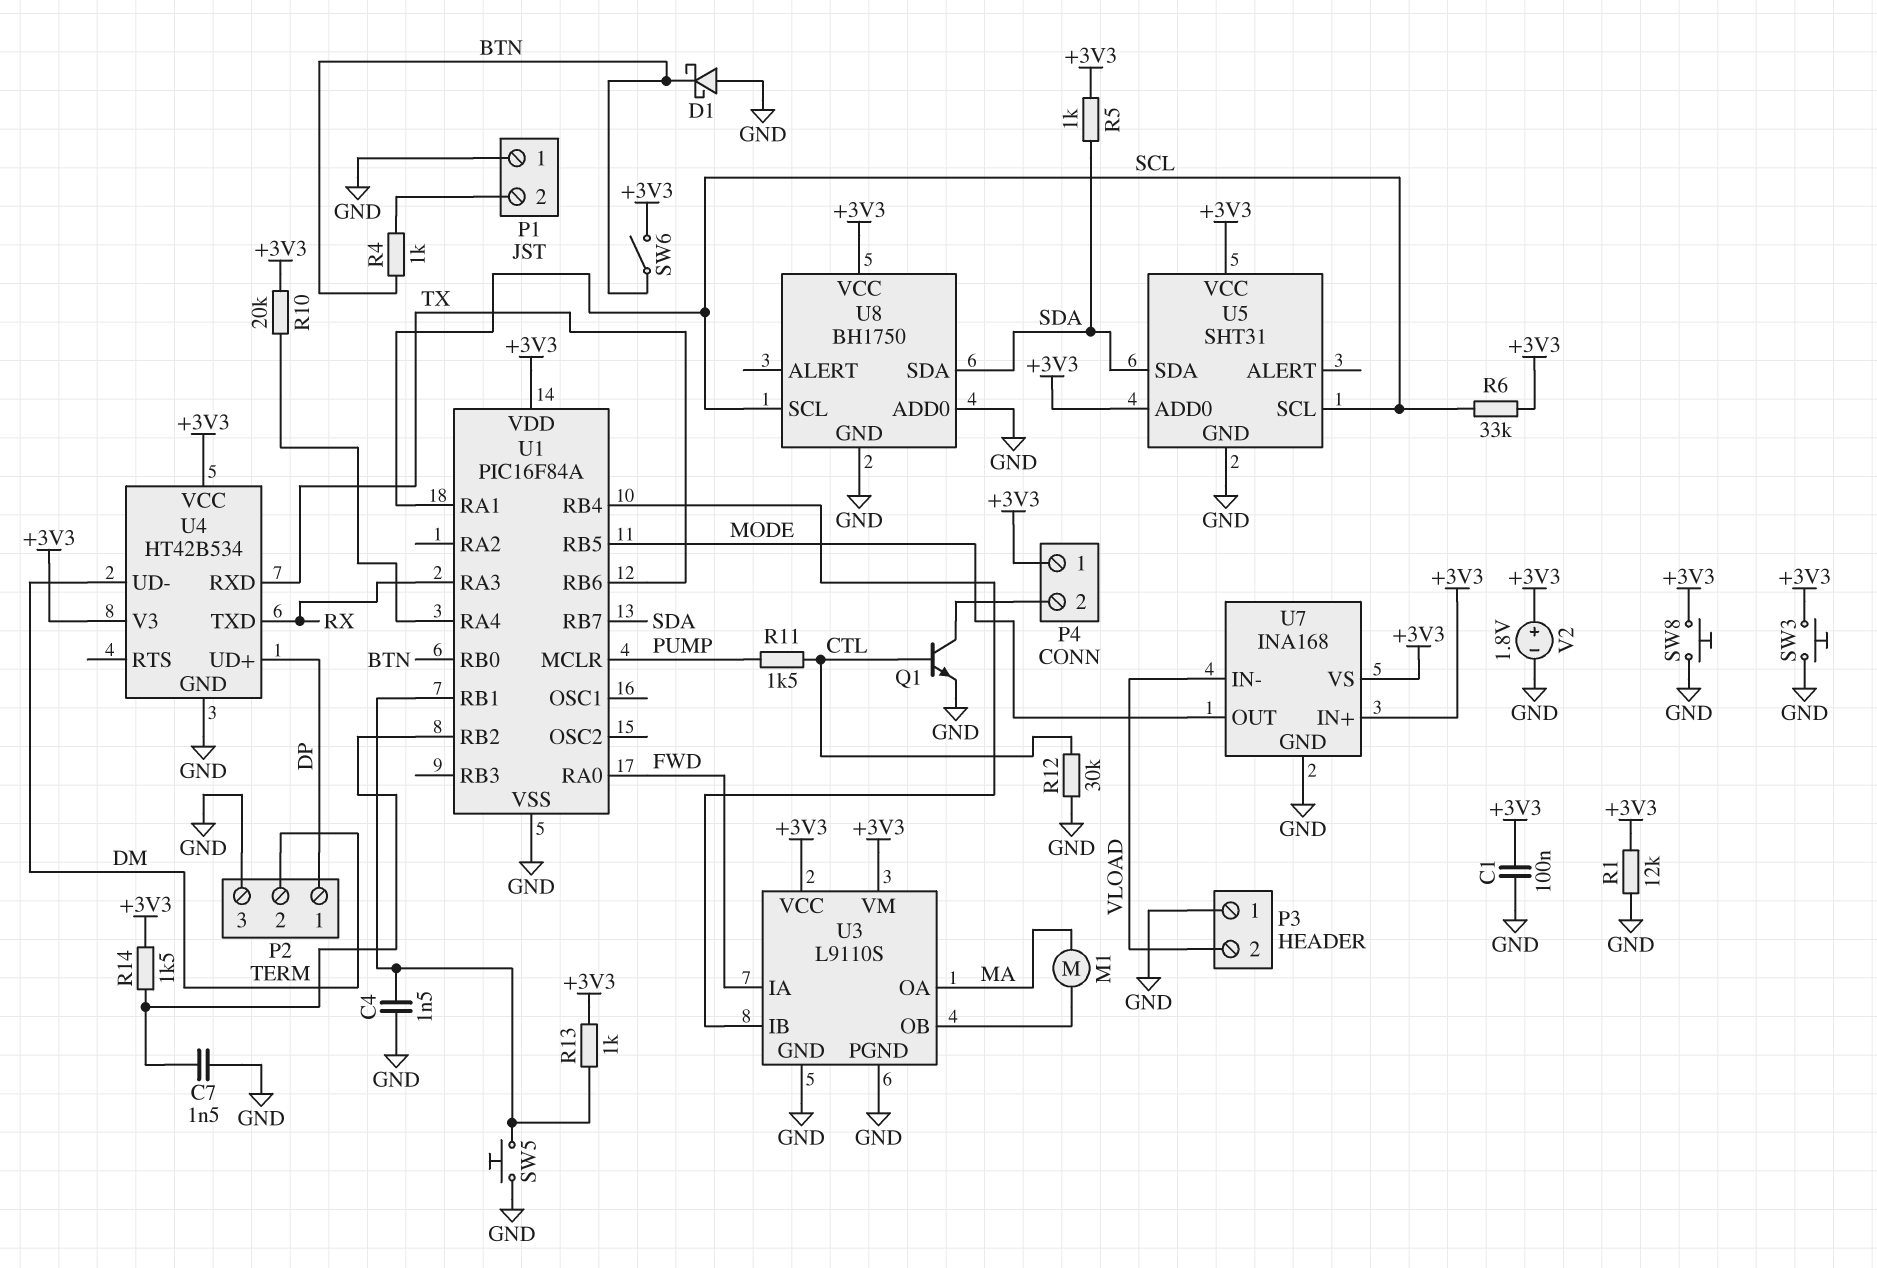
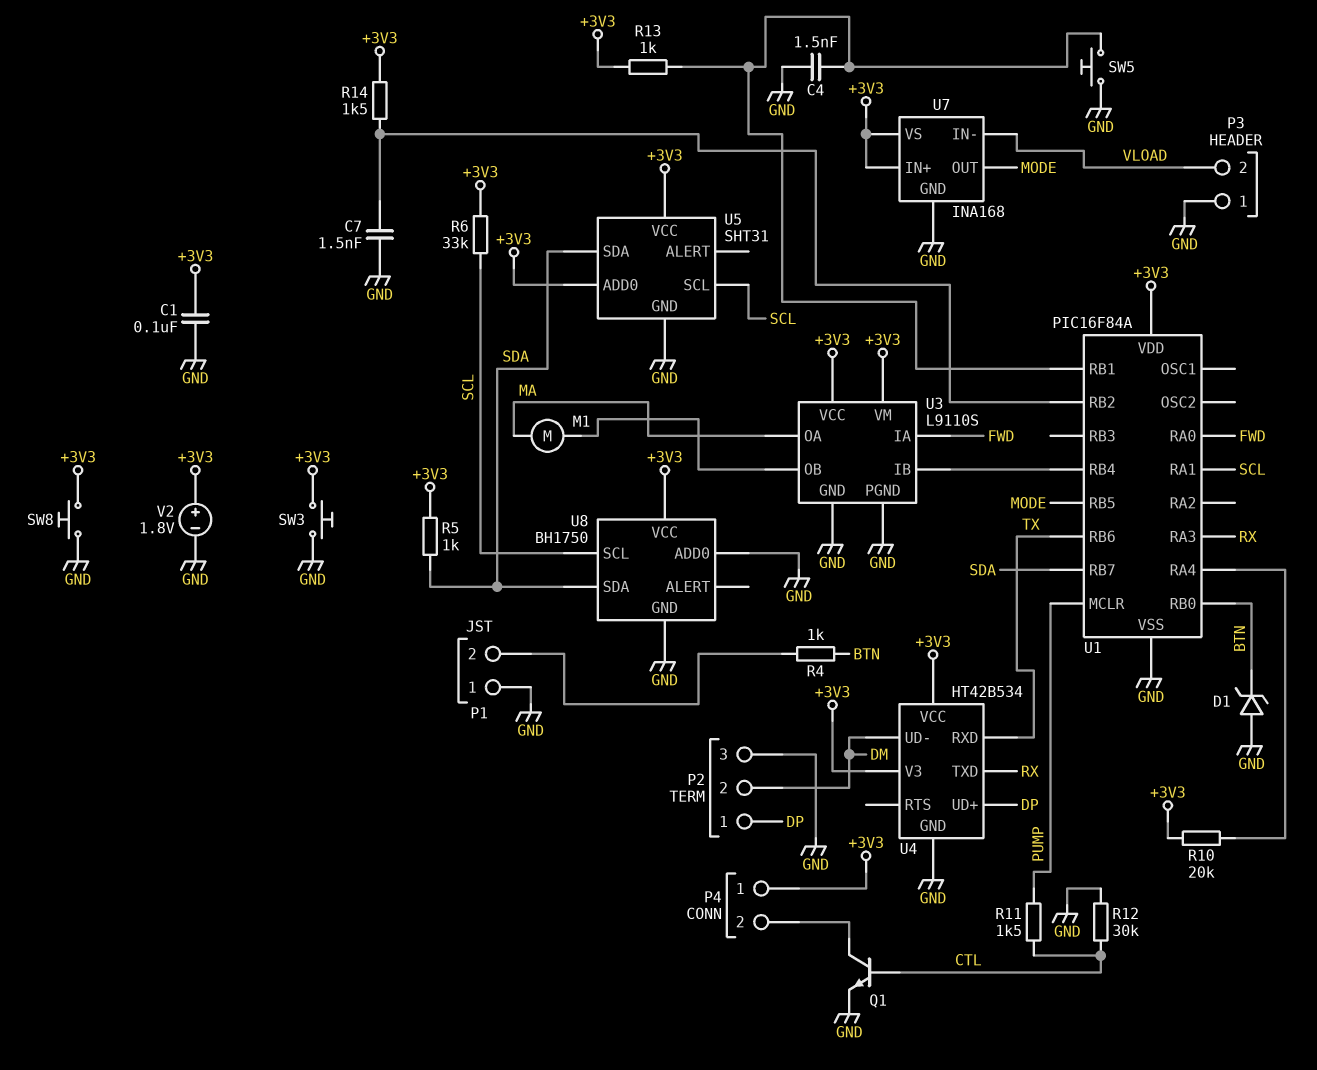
D1: schottky (A GND, K BTN) -> zener (A GND, K BTN)
R1: 12k (+3V3, GND) -> none
SW6: switch (+3V3, BTN) -> none

